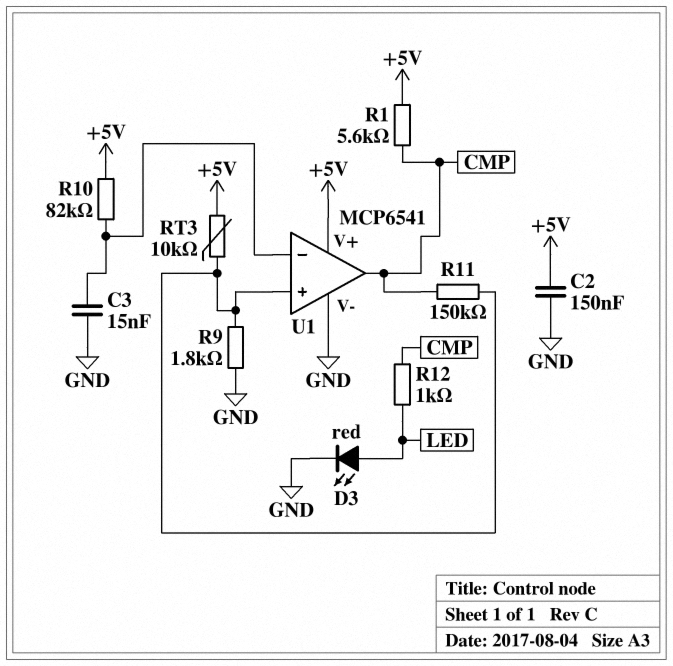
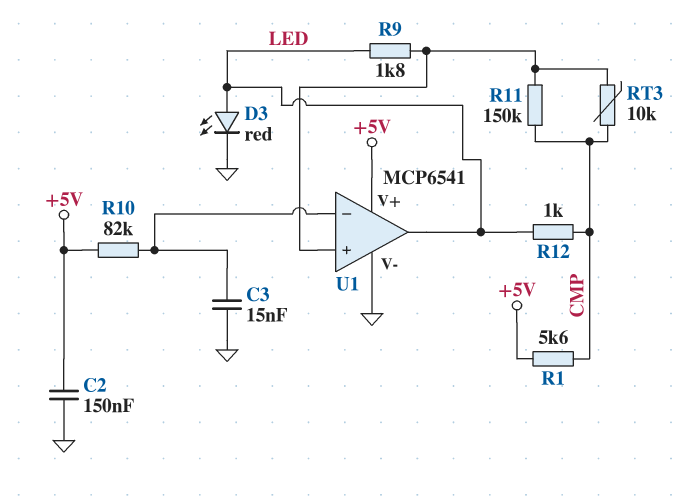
R9: 1.8k (GND, U1/in+) -> 1.8k (LED, U1/in+)
RT3: 10k (+5V, U1/in+) -> 10k (CMP, U1/in+)
U1 pin out: CMP -> LED

